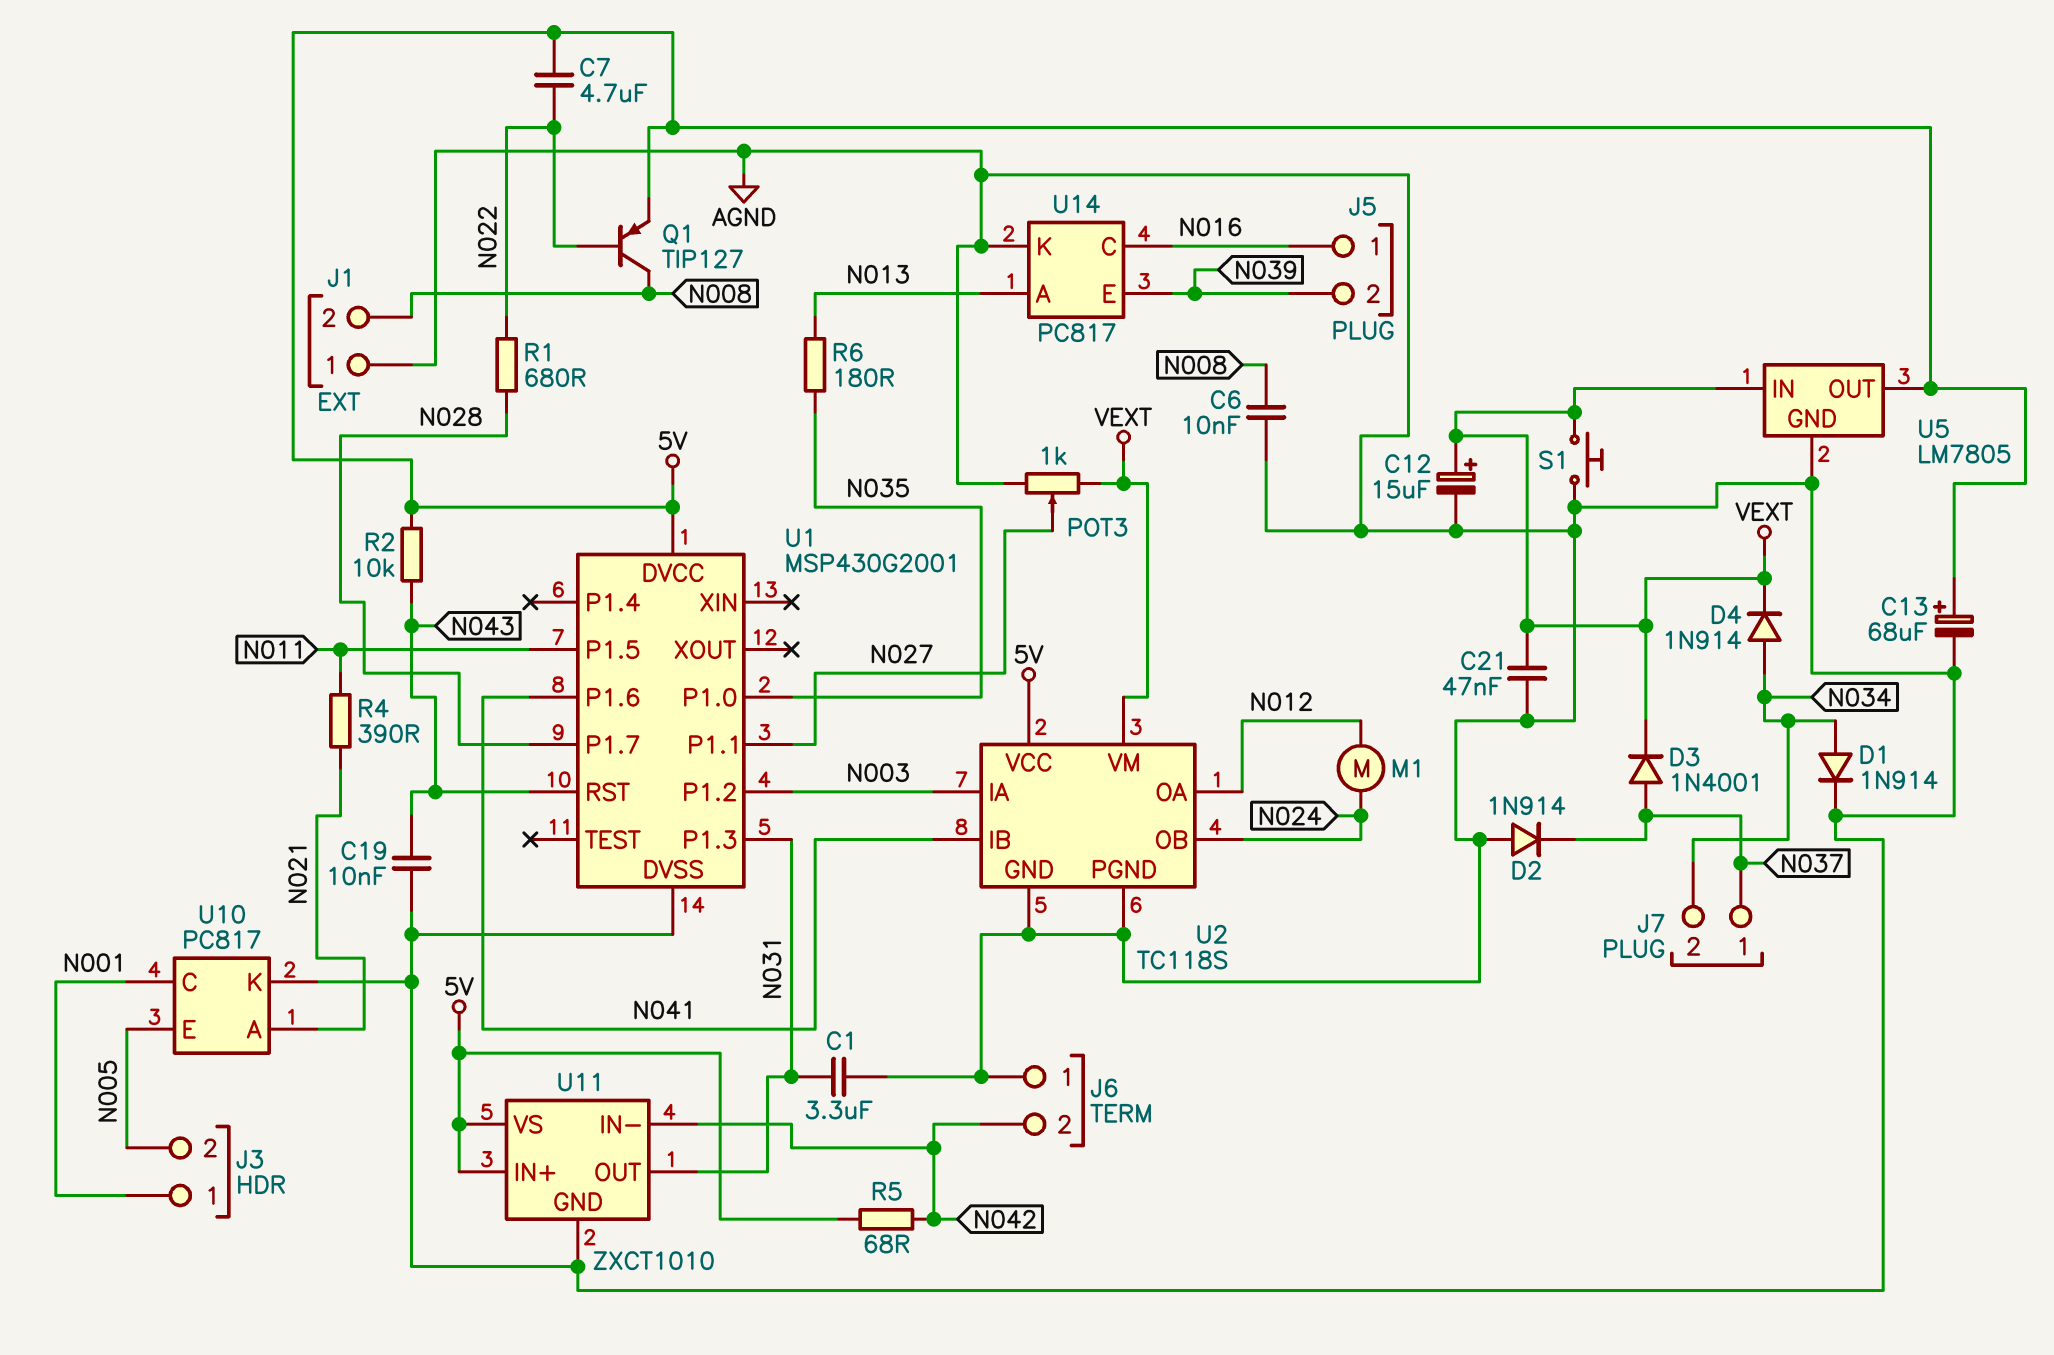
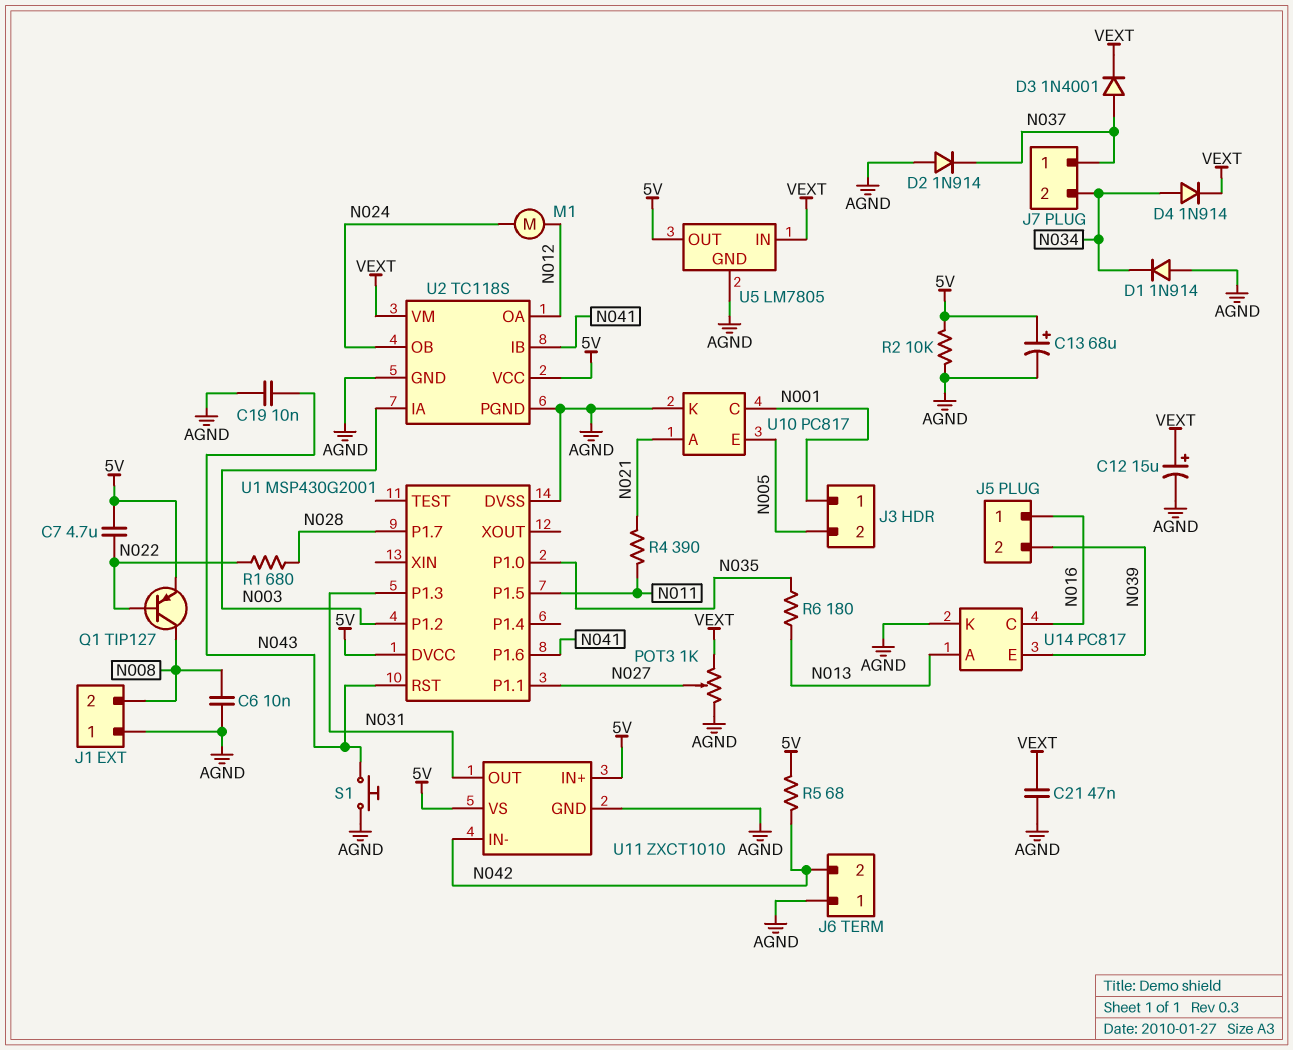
C1: 3.3uF (AGND, N031) -> none
D1: diode 1N914 (A N034, K AGND) -> diode 1N914 (A AGND, K N034)
R2: 10k (5V, N043) -> 10k (5V, AGND)
S1: button (AGND, VEXT) -> button (AGND, N043)

